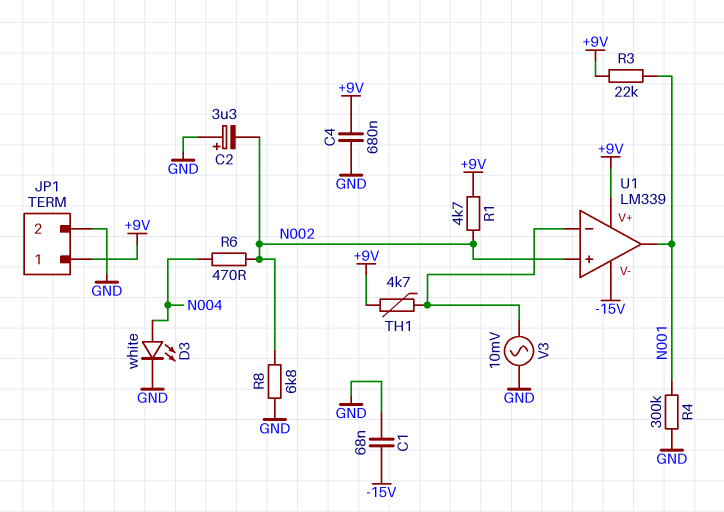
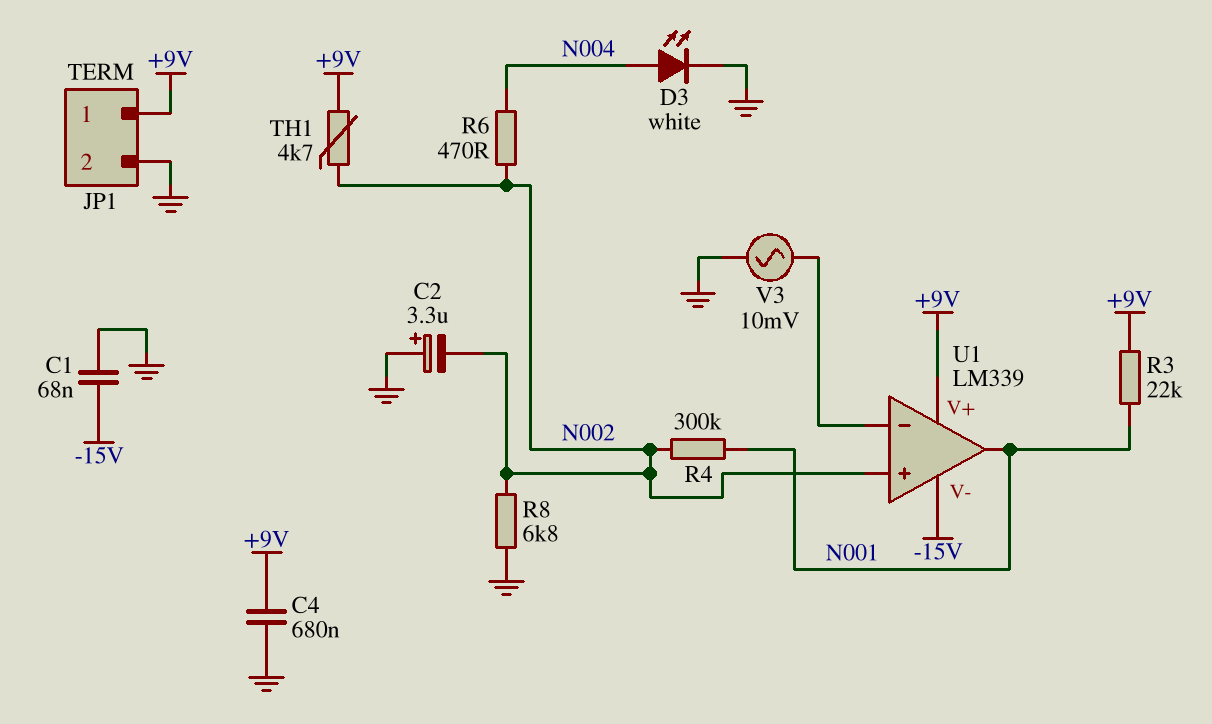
R1: 4.7k (+9V, N002) -> none
R4: 300k (GND, N001) -> 300k (N001, N002)
TH1: 4.7k (+9V, U1/in-) -> 4.7k (+9V, N002)

